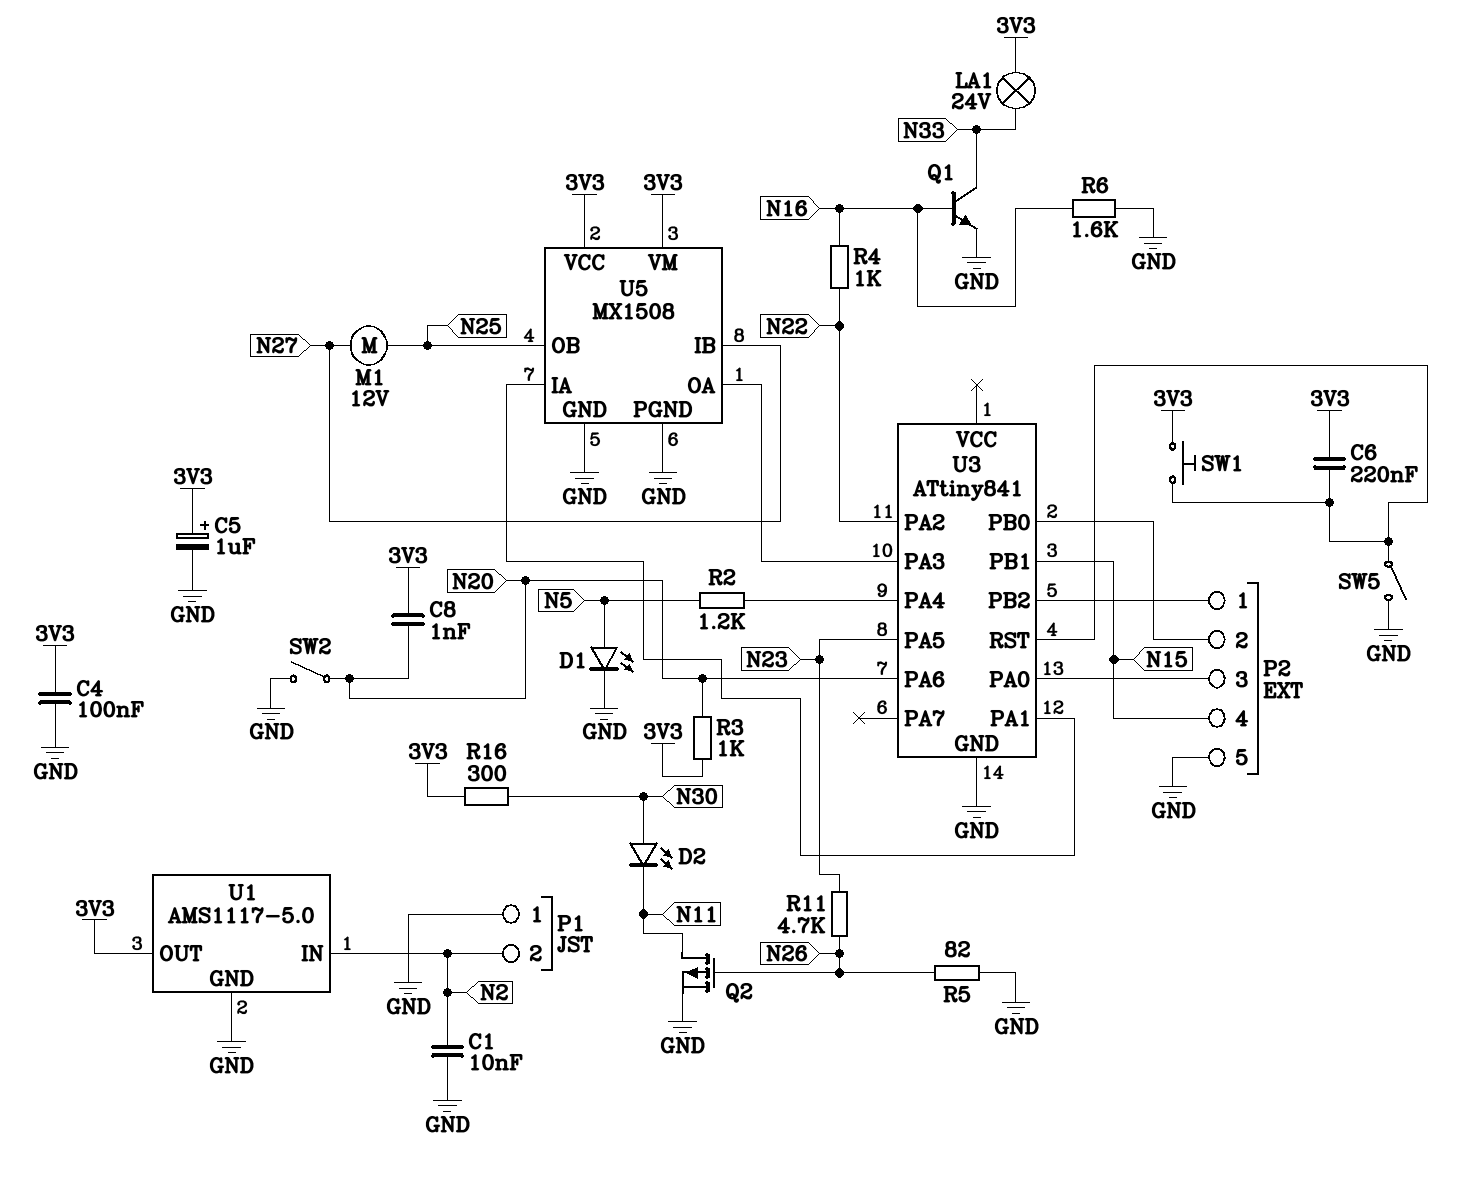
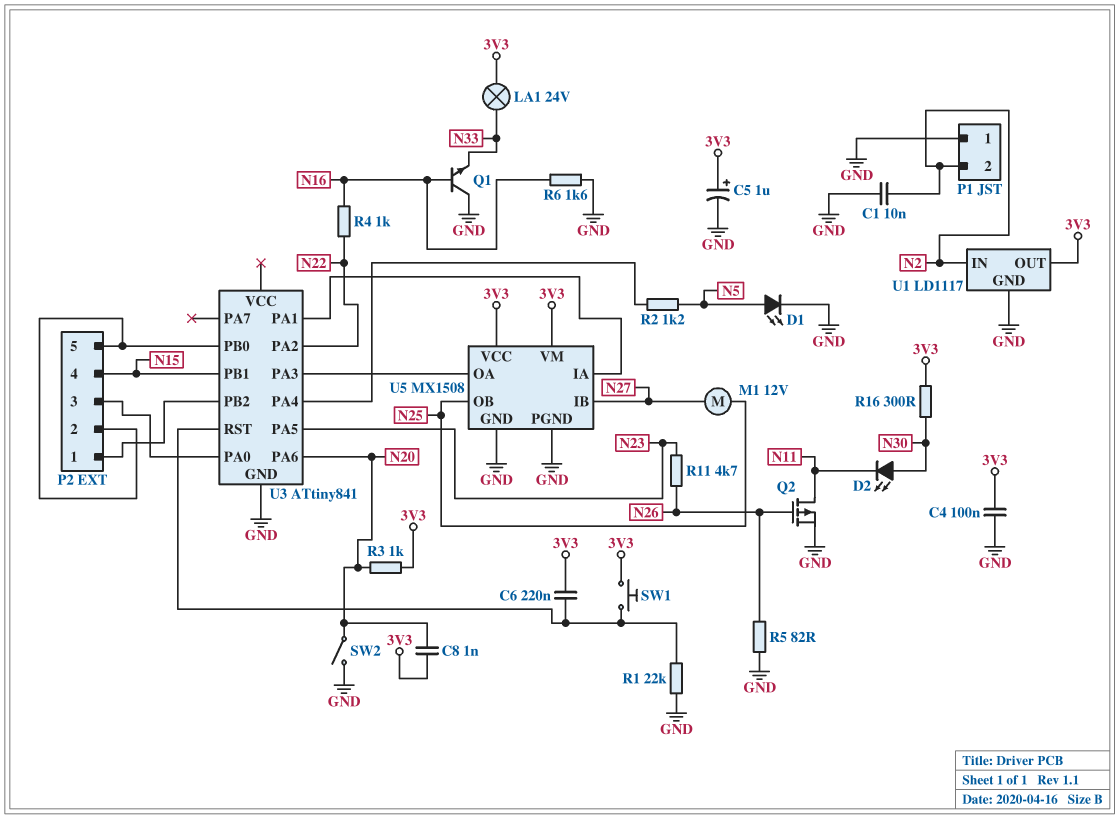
P2 pin 5: GND -> P2/2
Q1: NPN (B N16, C N33, E GND) -> NPN (B N16, C GND, E N33)
R1: none -> 22k (GND, U3/RST)
SW5: switch (GND, U3/RST) -> none
U1: AMS1117-5.0 -> LD1117

